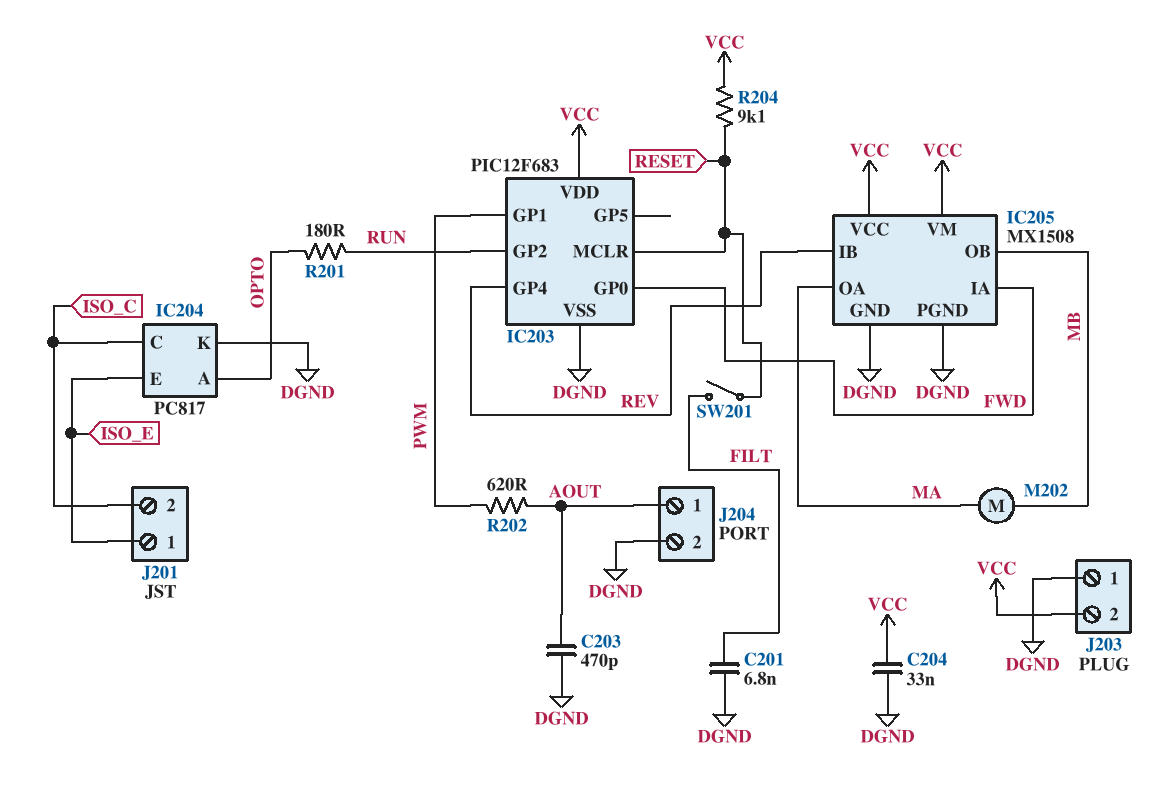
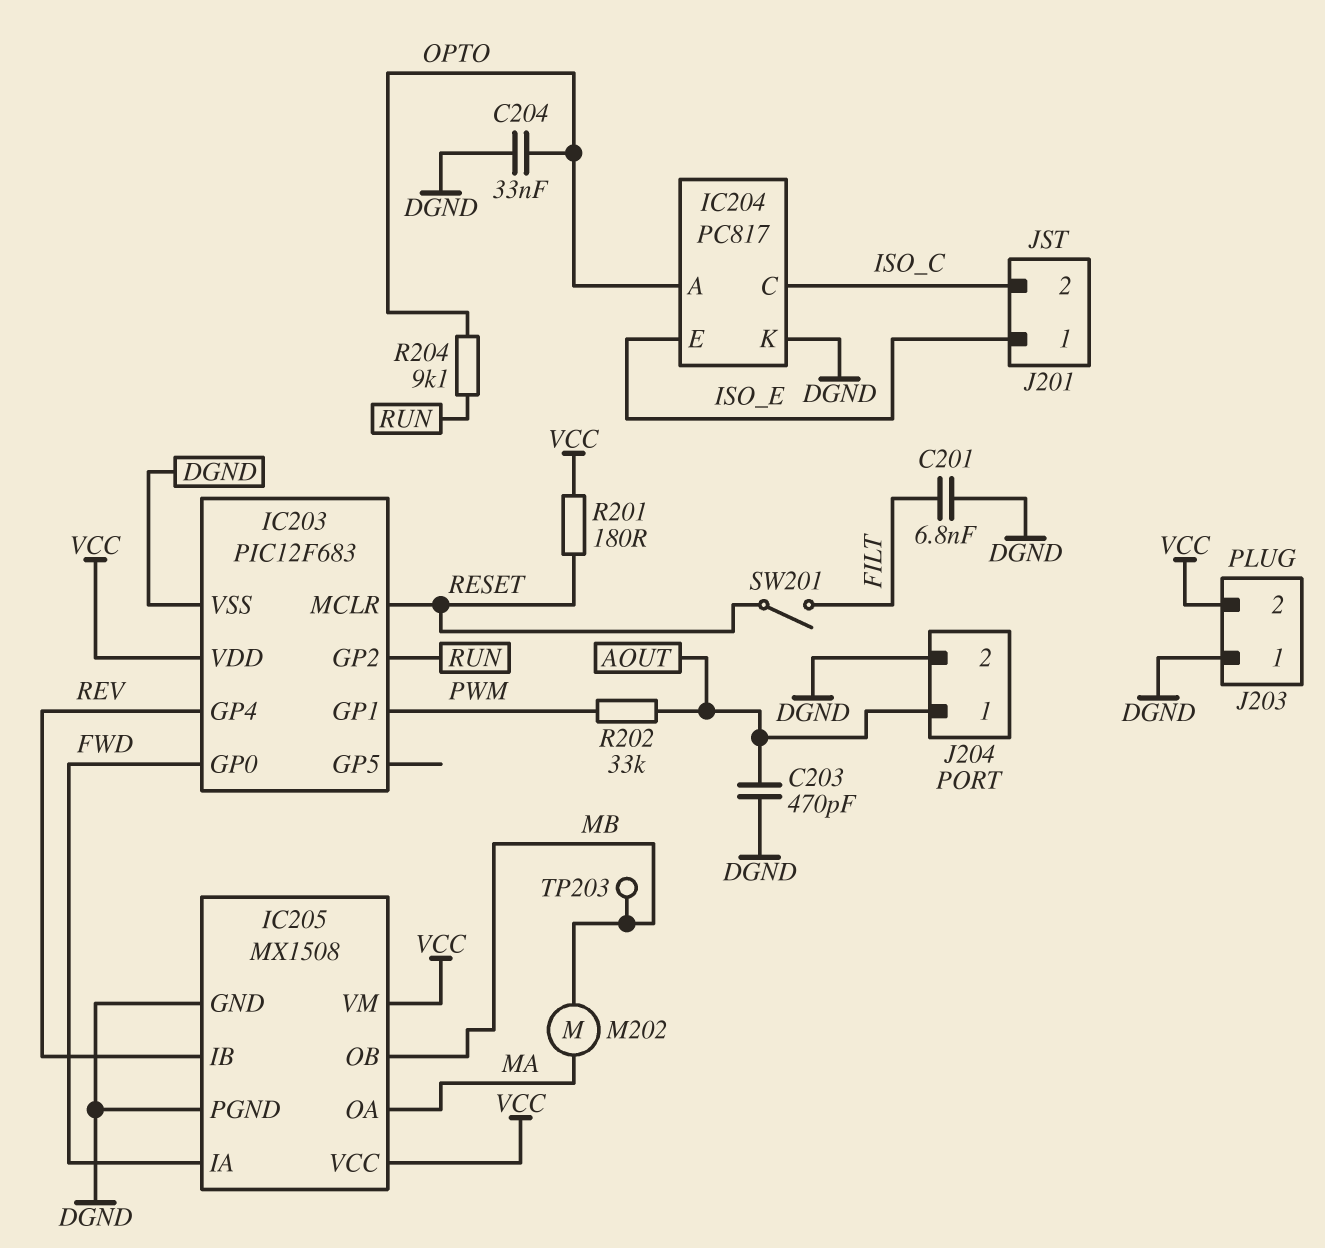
C204: 33nF (DGND, VCC) -> 33nF (DGND, OPTO)
R201: 180 (OPTO, RUN) -> 180 (RESET, VCC)
R202: 620 (AOUT, PWM) -> 33k (AOUT, PWM)
R204: 9.1k (RESET, VCC) -> 9.1k (OPTO, RUN)
TP203: none -> test point (MB)

